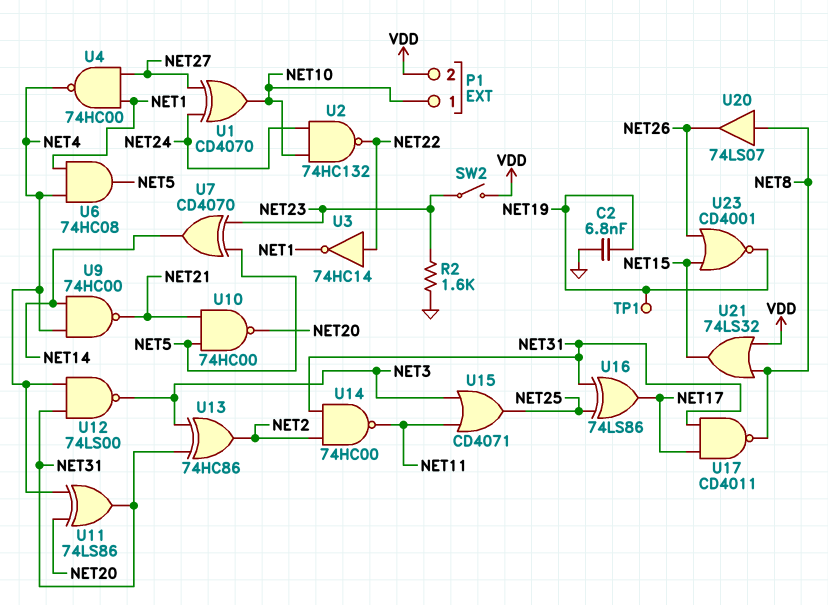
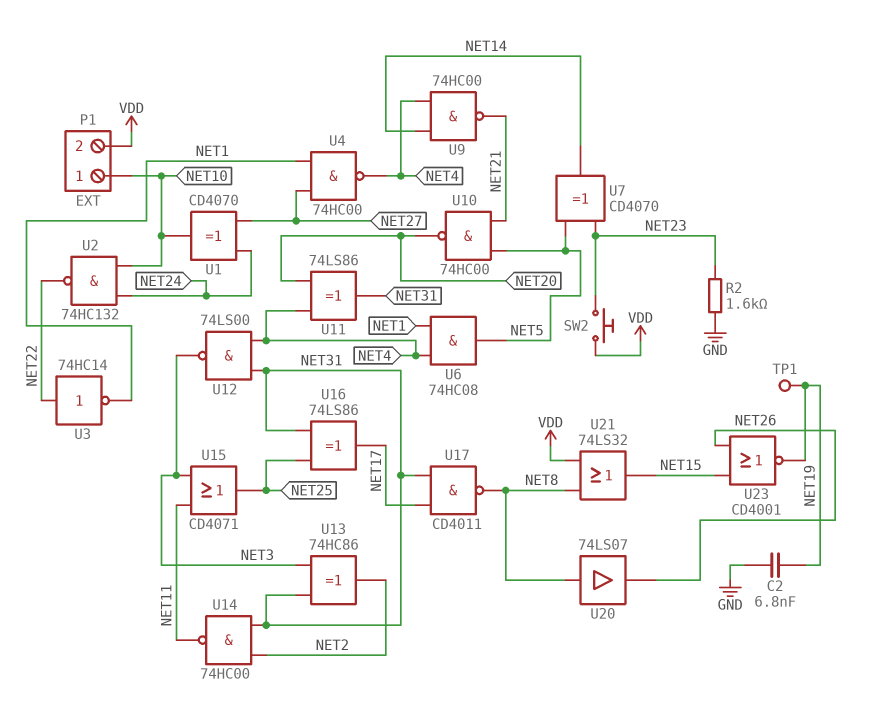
SW2: switch (NET23, VDD) -> button (NET23, VDD)

